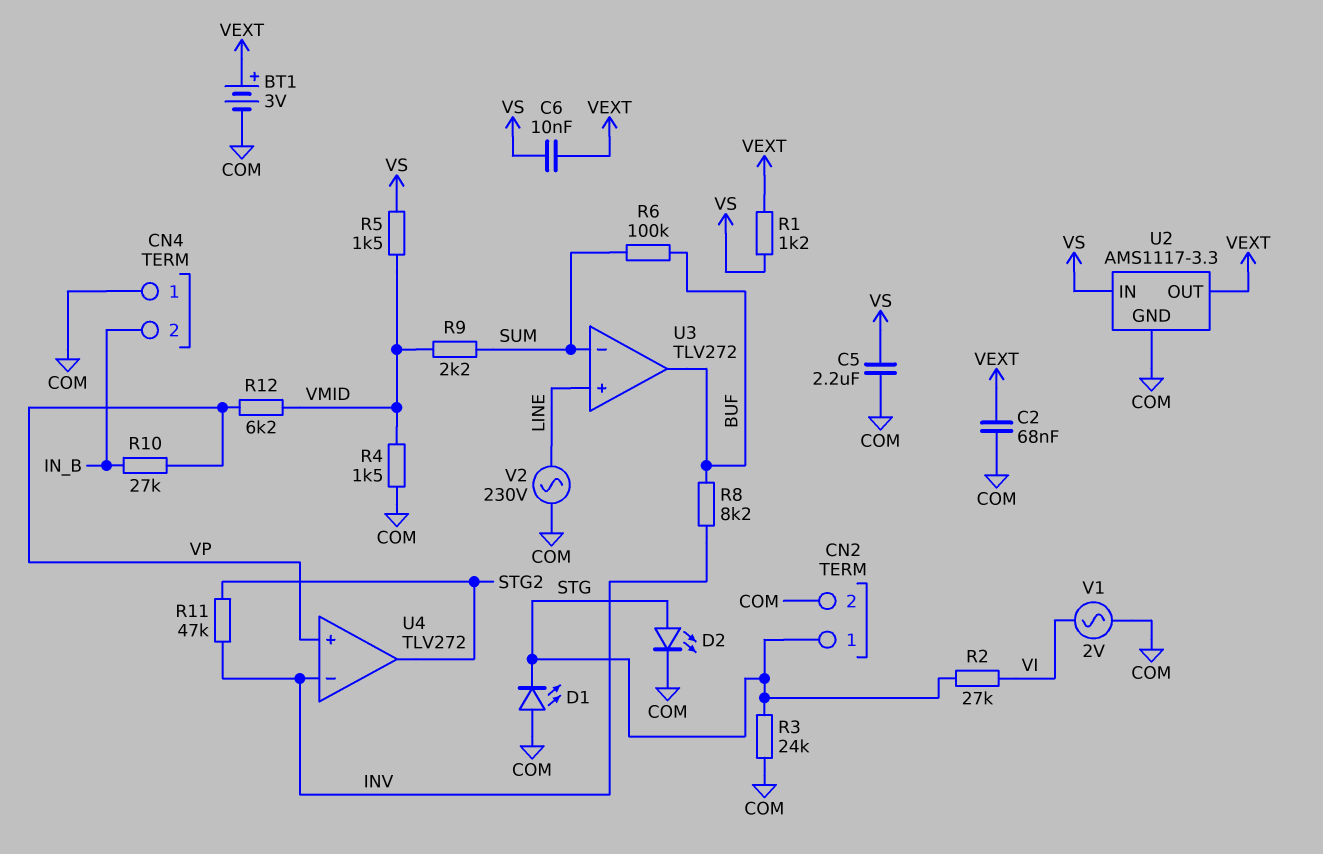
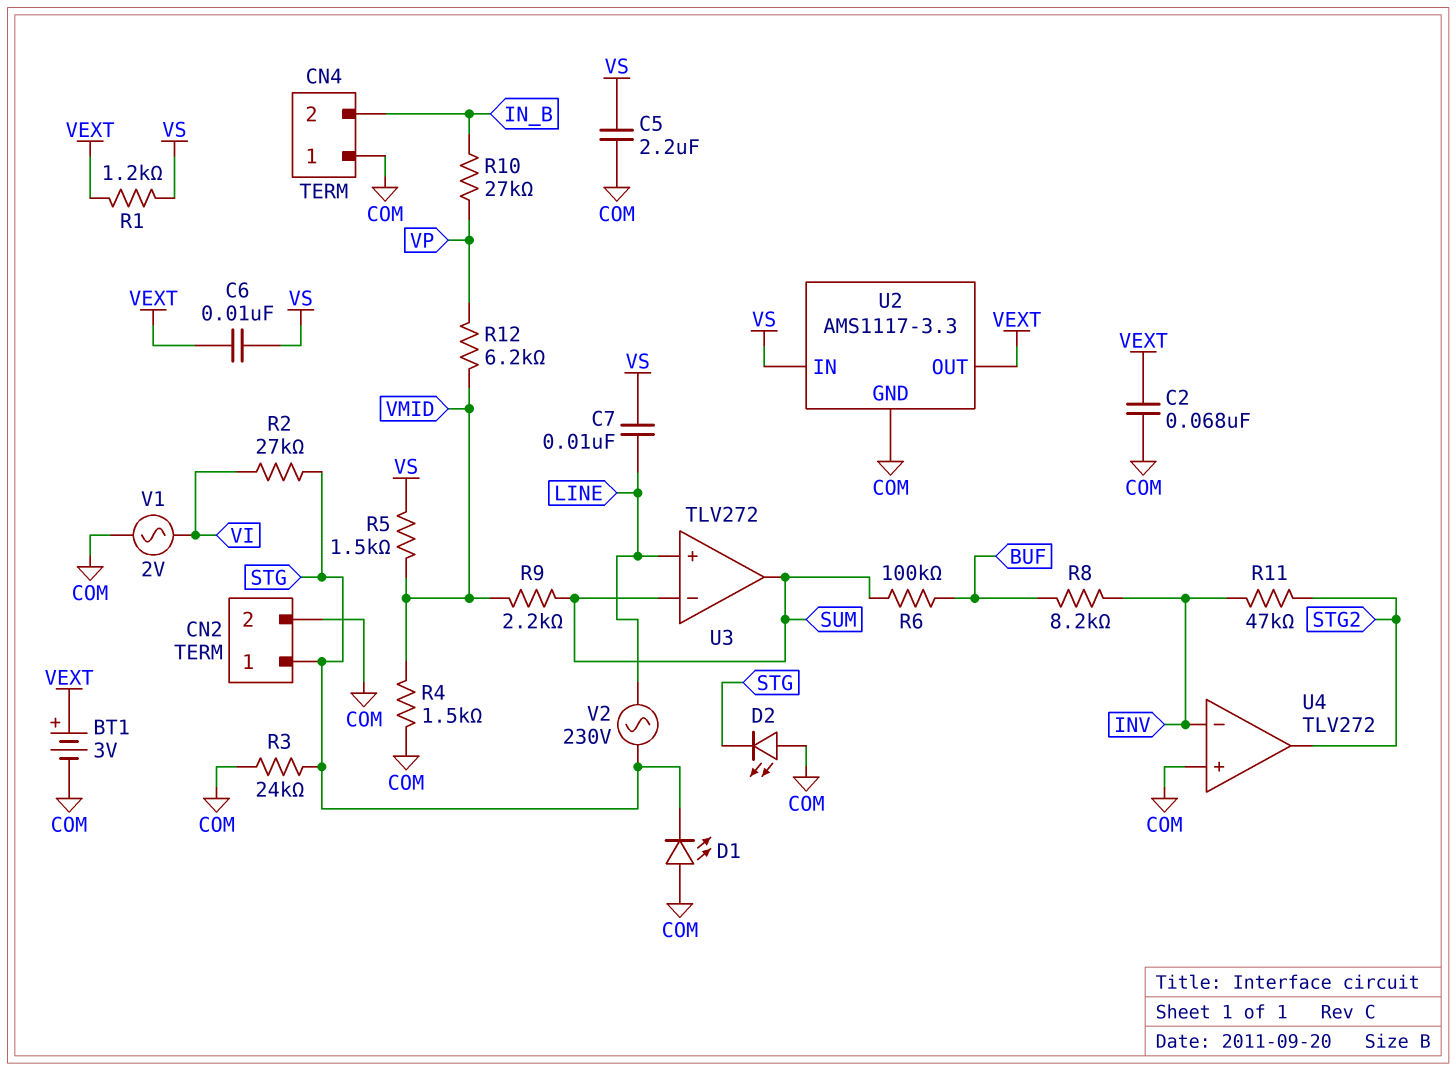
C7: none -> 10nF (LINE, VS)
D2: LED (A STG, K COM) -> LED (A COM, K STG)
U3 pin out: BUF -> SUM
U4 pin in+: VP -> COM
V2: AC 230V (COM, LINE) -> AC 230V (LINE, STG)

